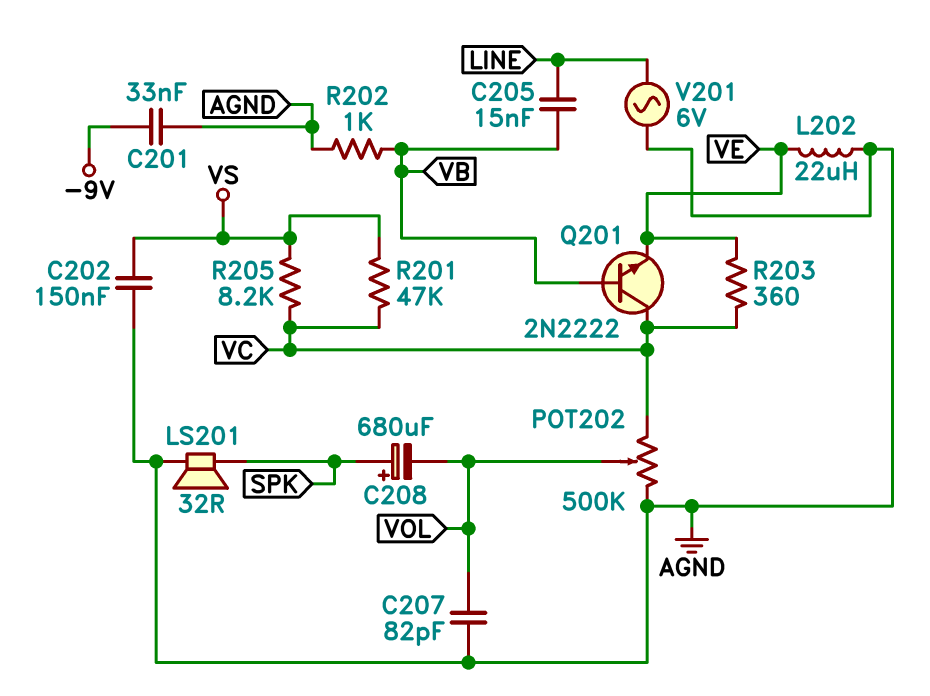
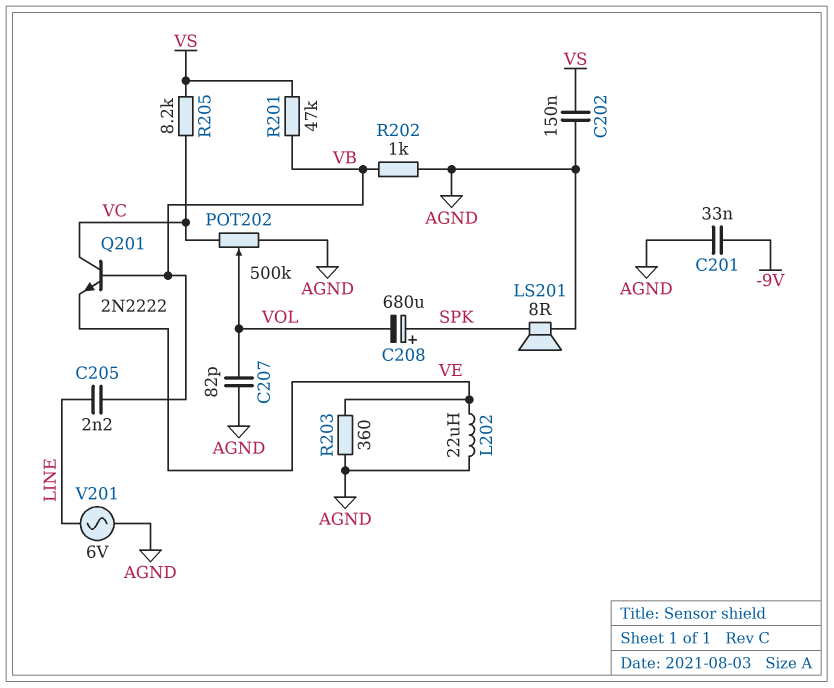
C205: 15nF (LINE, VB) -> 2.2nF (LINE, VB)
LS201: speaker 32R (AGND, SPK) -> speaker 8R (AGND, SPK)
R201: 47k (VC, VS) -> 47k (VB, VS)
R203: 360 (VC, VE) -> 360 (AGND, VE)

